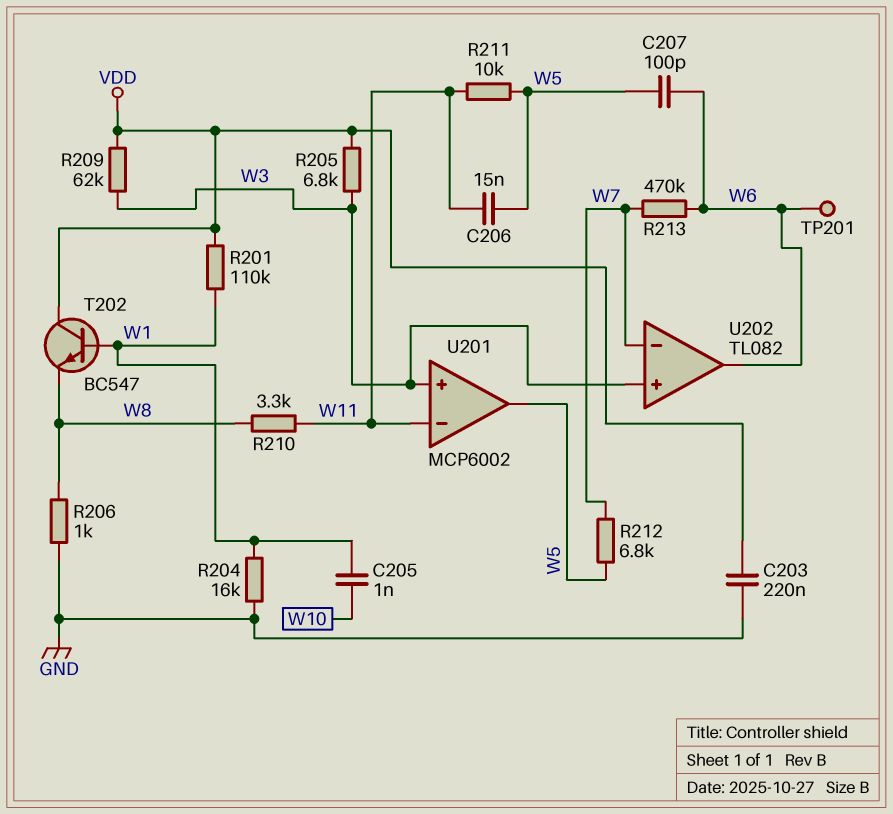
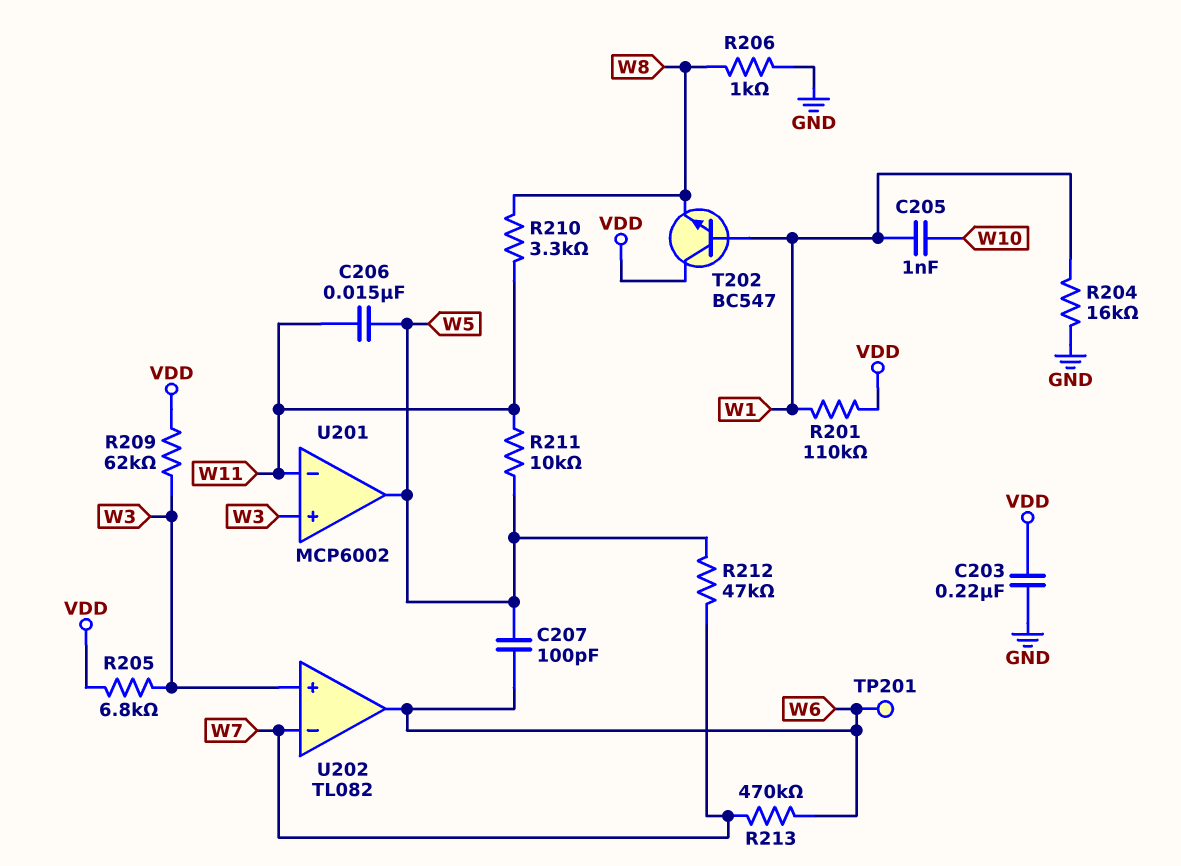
R212: 6.8k (W5, W7) -> 47k (W5, W7)

